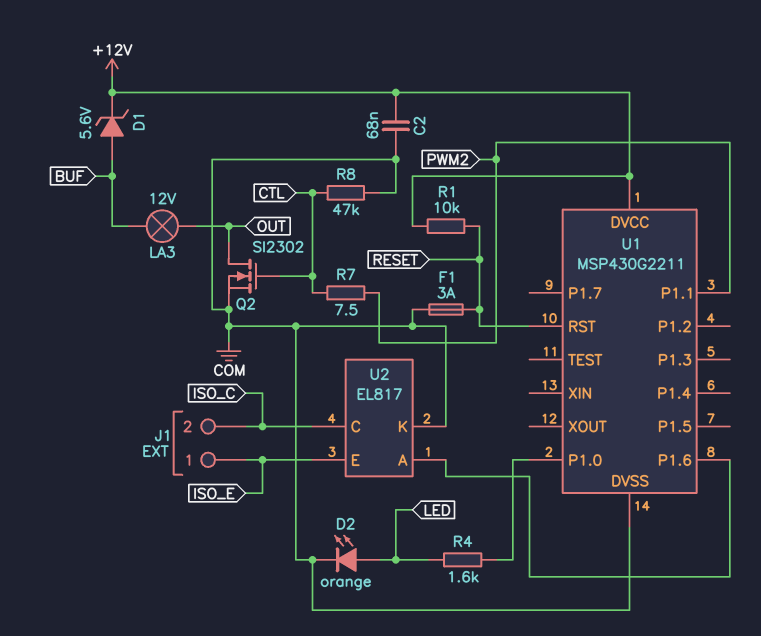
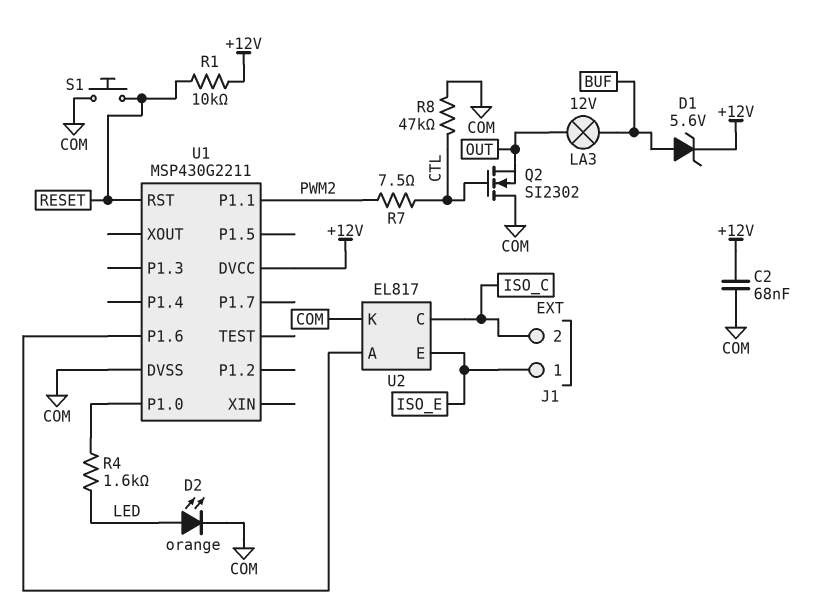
F1: 3A (COM, RESET) -> none
Q2: NMOS SI2302 (G CTL, D OUT, S COM) -> NMOS SI2302 (G CTL, D COM, S OUT)
S1: none -> button (COM, RESET)

